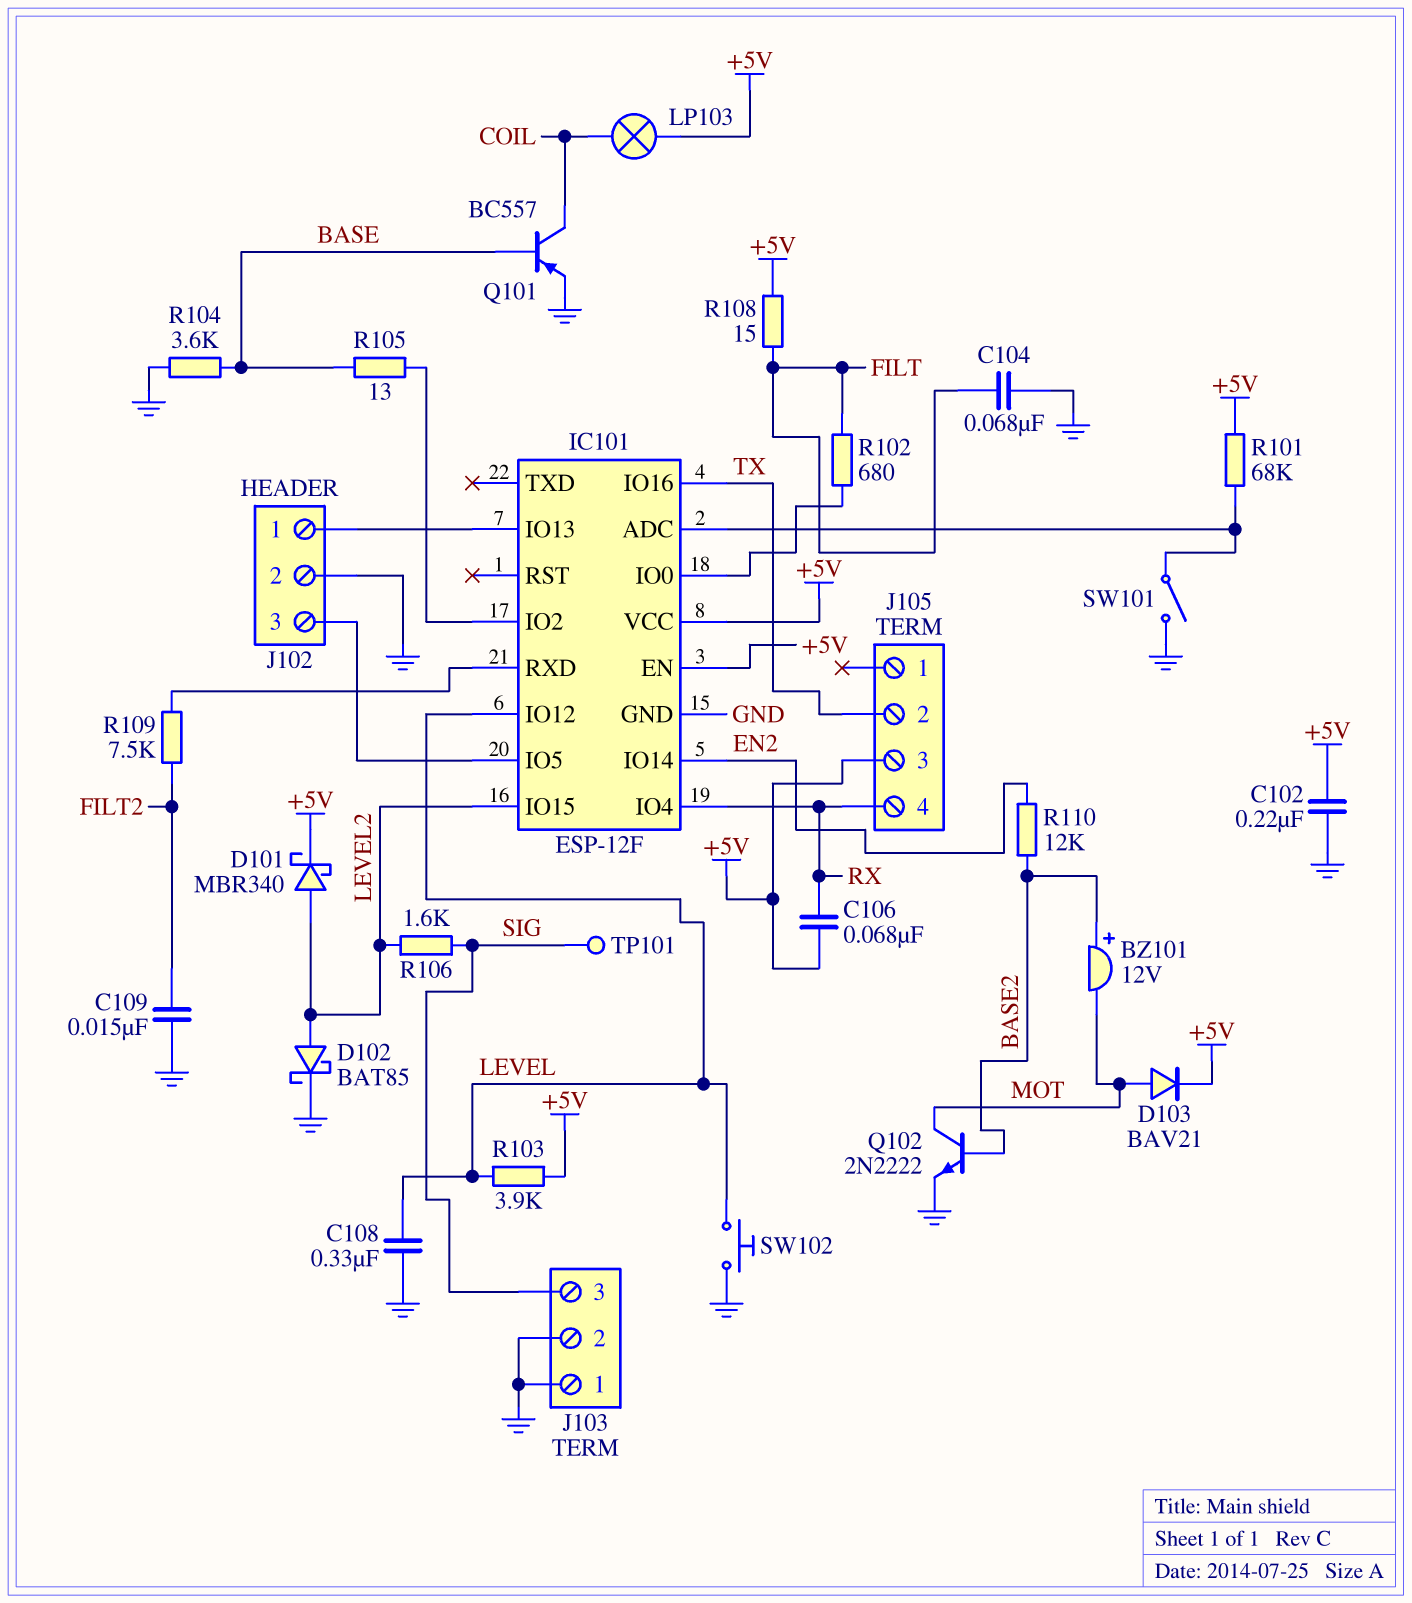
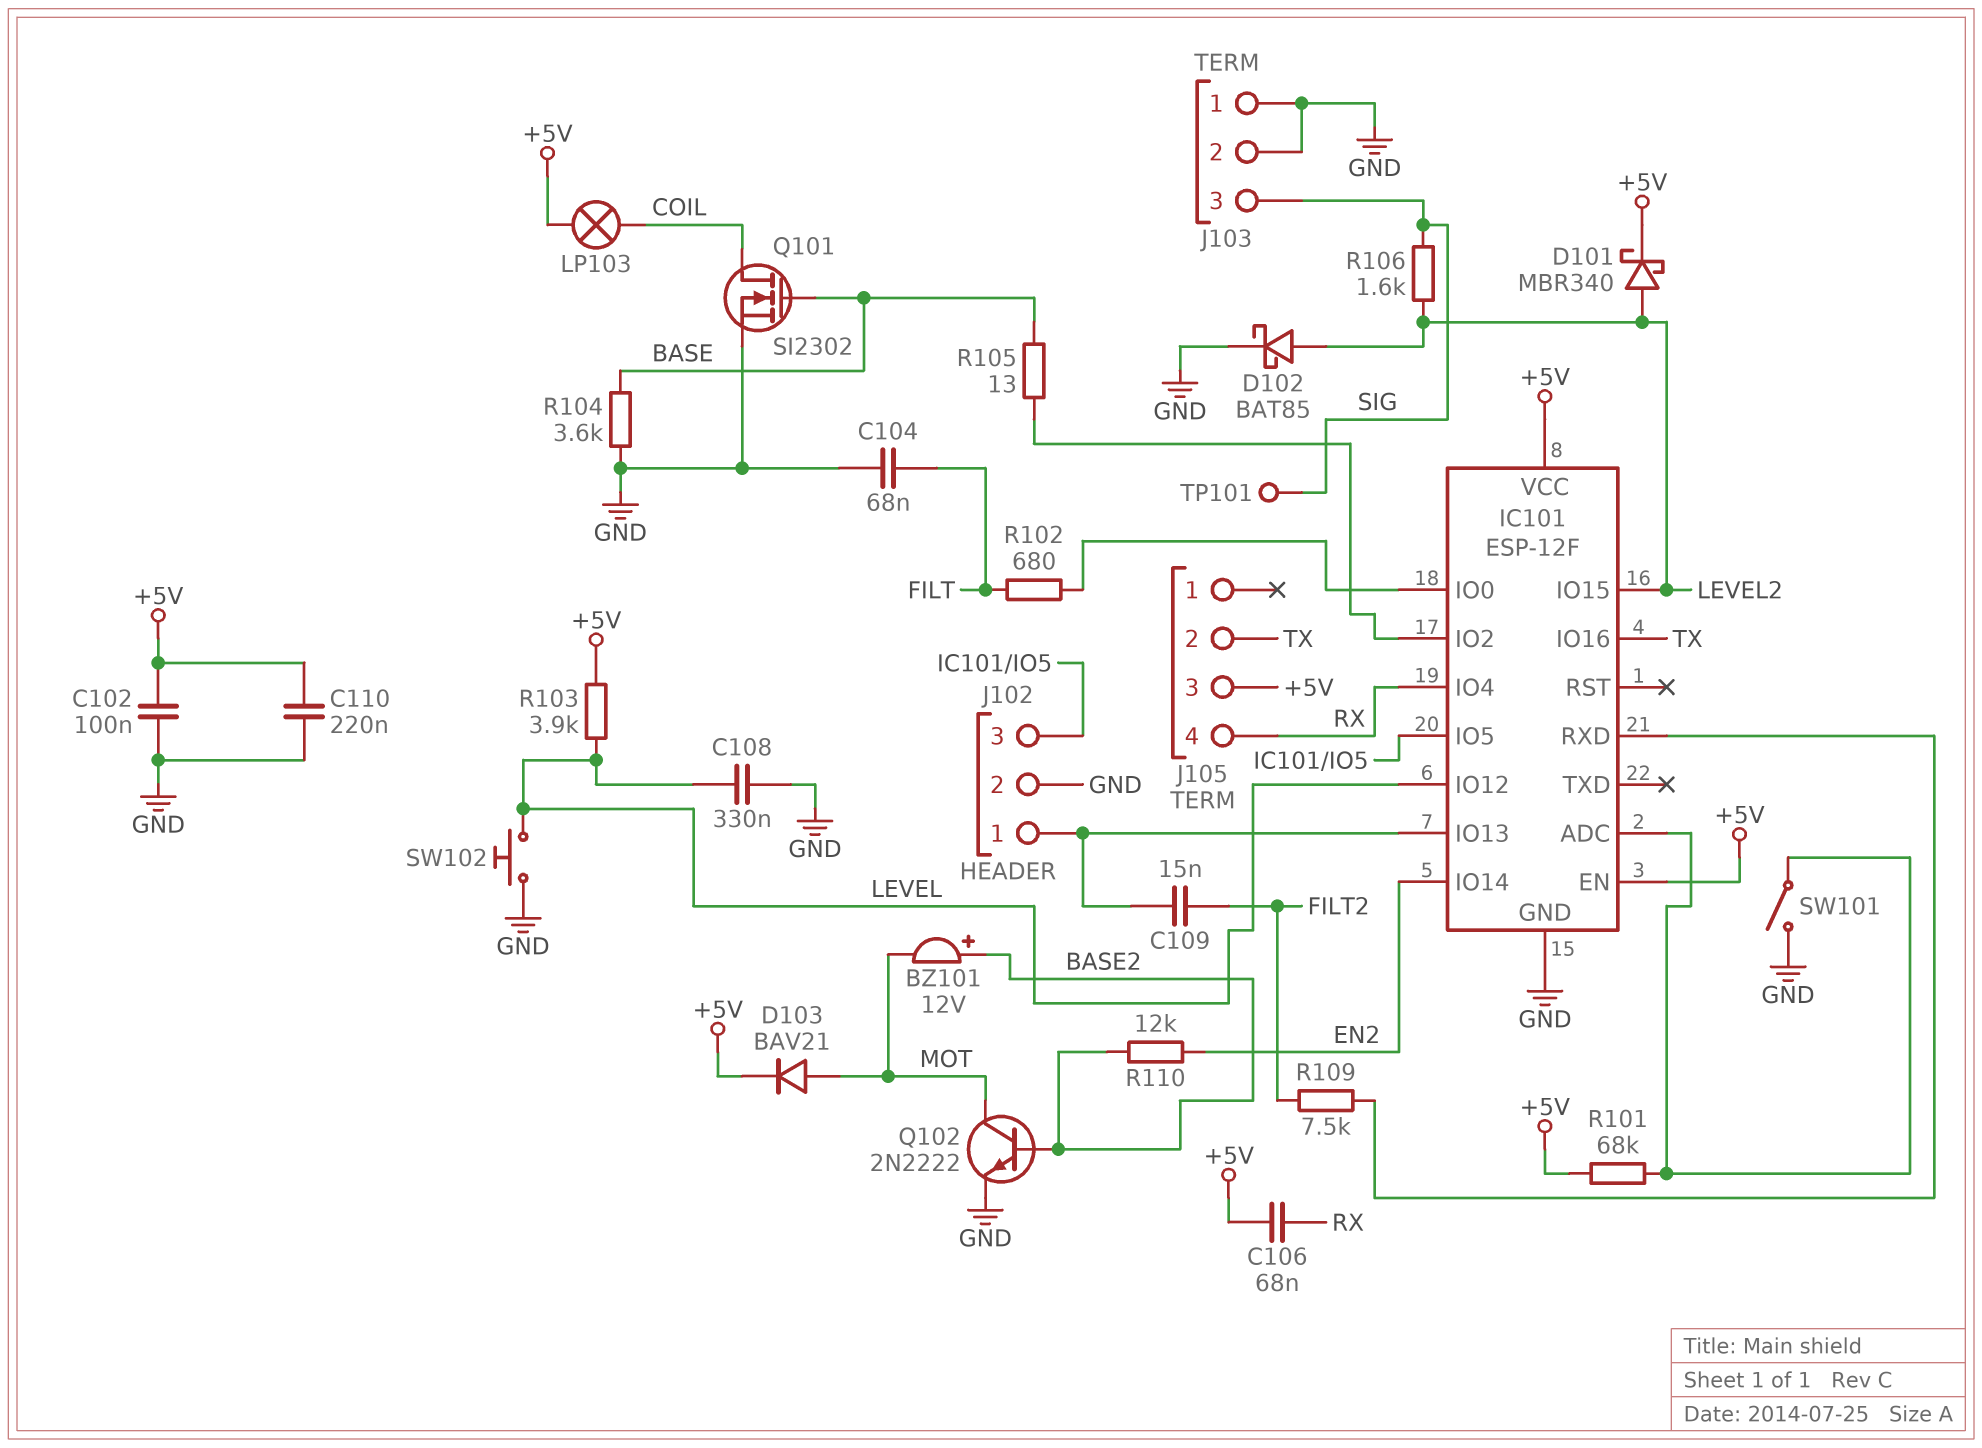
C102: 220nF (+5V, GND) -> 100nF (+5V, GND)
C109: 15nF (FILT2, GND) -> 15nF (FILT2, IC101/IO13)
C110: none -> 220nF (+5V, GND)
Q101: PNP BC557 (B BASE, C COIL, E GND) -> NMOS SI2302 (G BASE, D COIL, S GND)
R108: 15 (+5V, FILT) -> none

